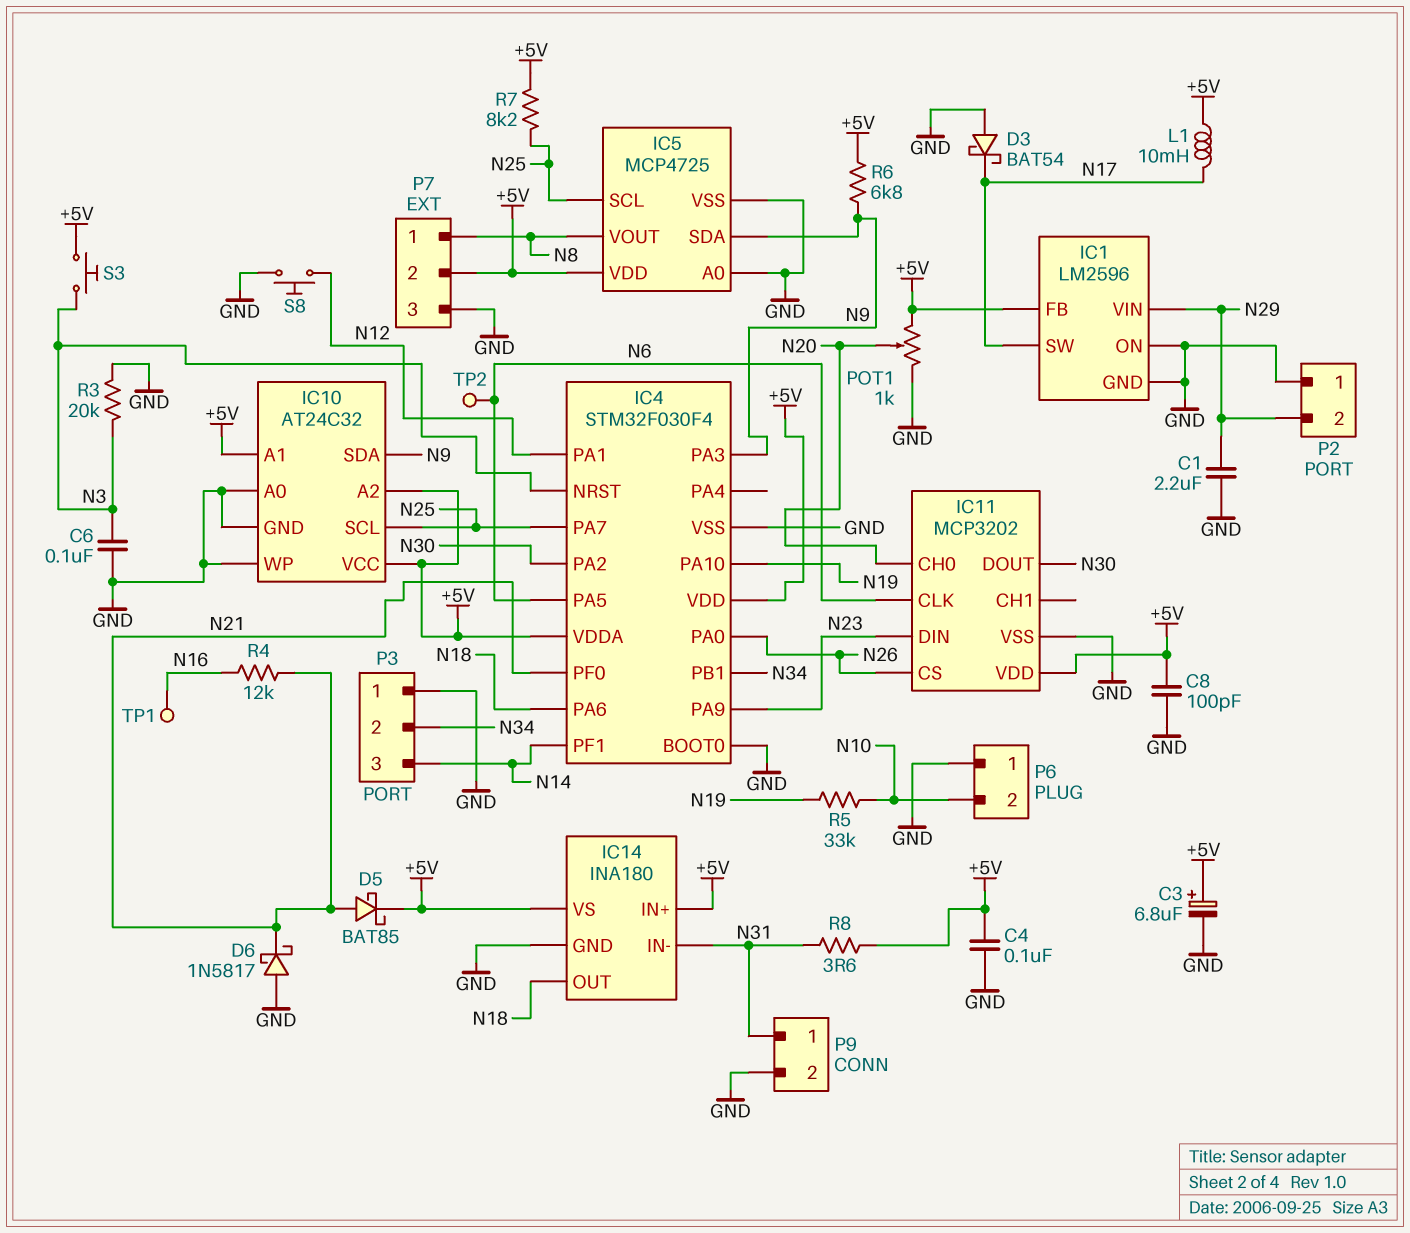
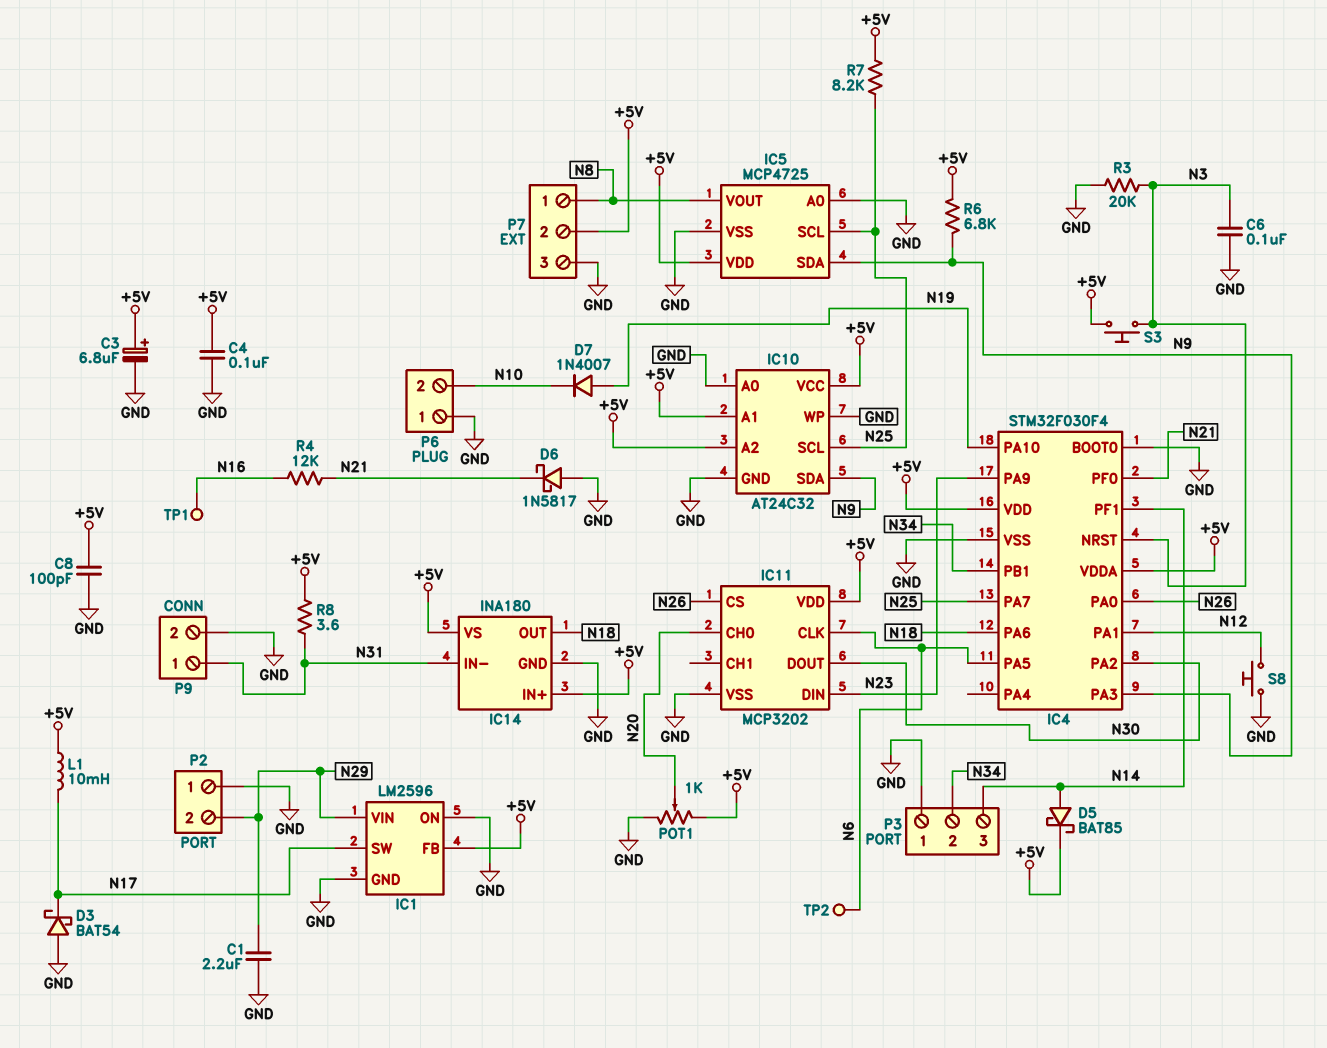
D5: schottky BAT85 (A N21, K +5V) -> schottky BAT85 (A N14, K +5V)
D7: none -> diode 1N4007 (A N19, K N10)
R5: 33k (N10, N19) -> none

